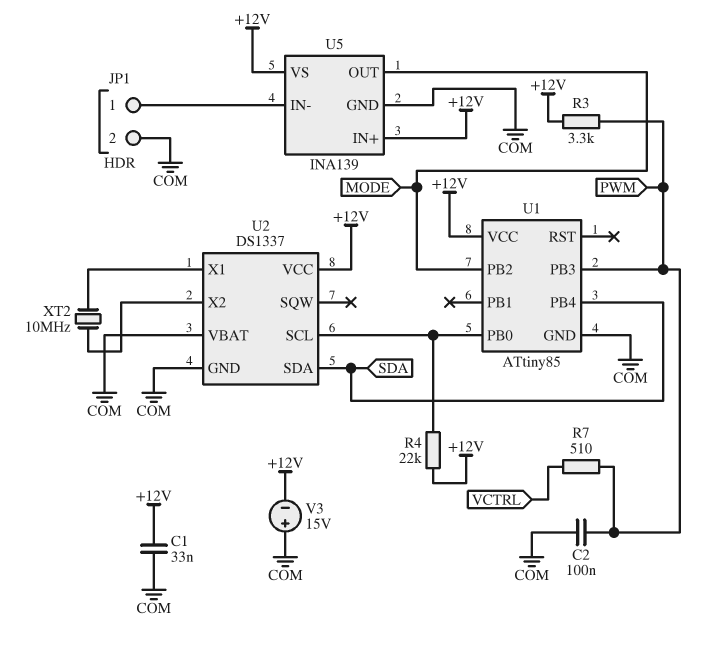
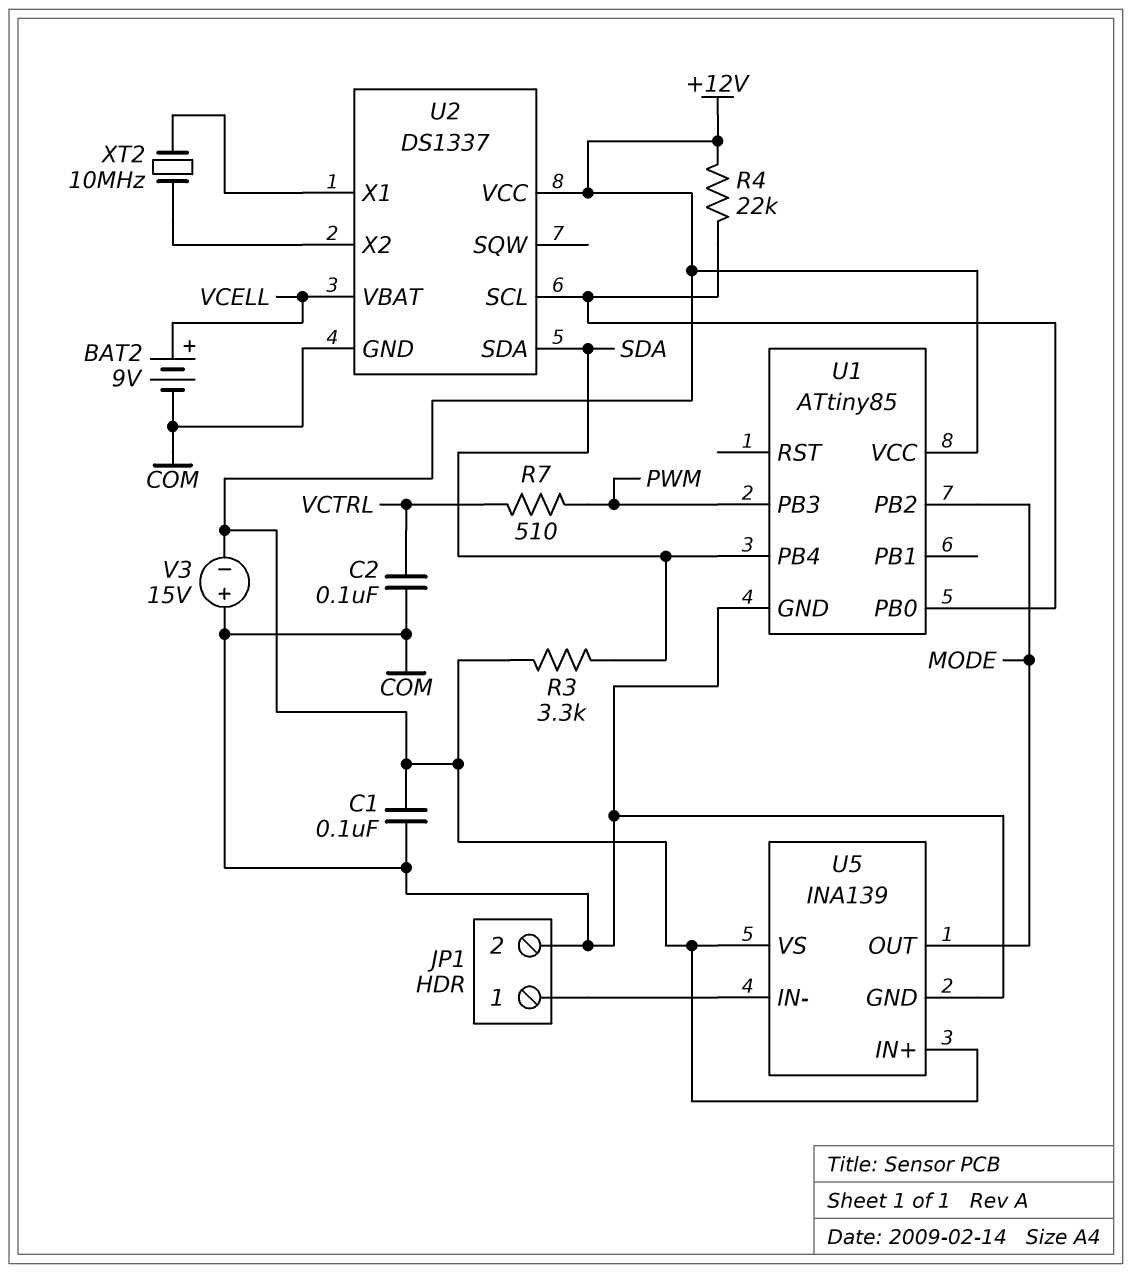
BAT2: none -> 9V (plus VCELL, minus COM)
C1: 33nF (+12V, COM) -> 100nF (+12V, COM)
C2: 100nF (COM, PWM) -> 100nF (COM, VCTRL)
R3: 3.3k (+12V, PWM) -> 3.3k (+12V, SDA)
U2 pin VBAT: COM -> VCELL

